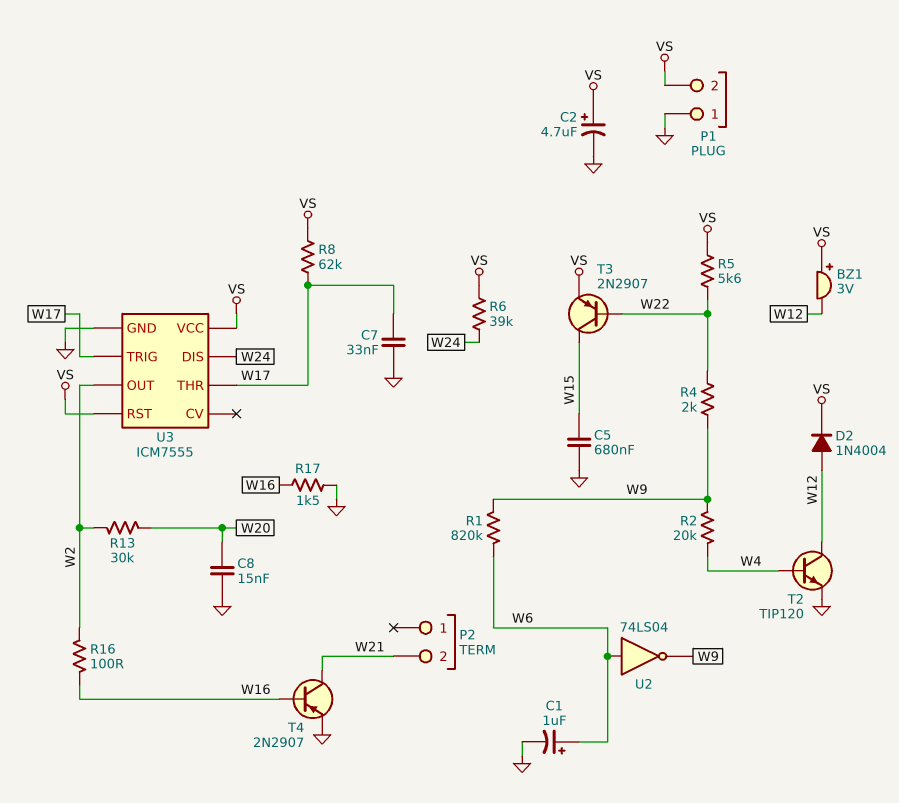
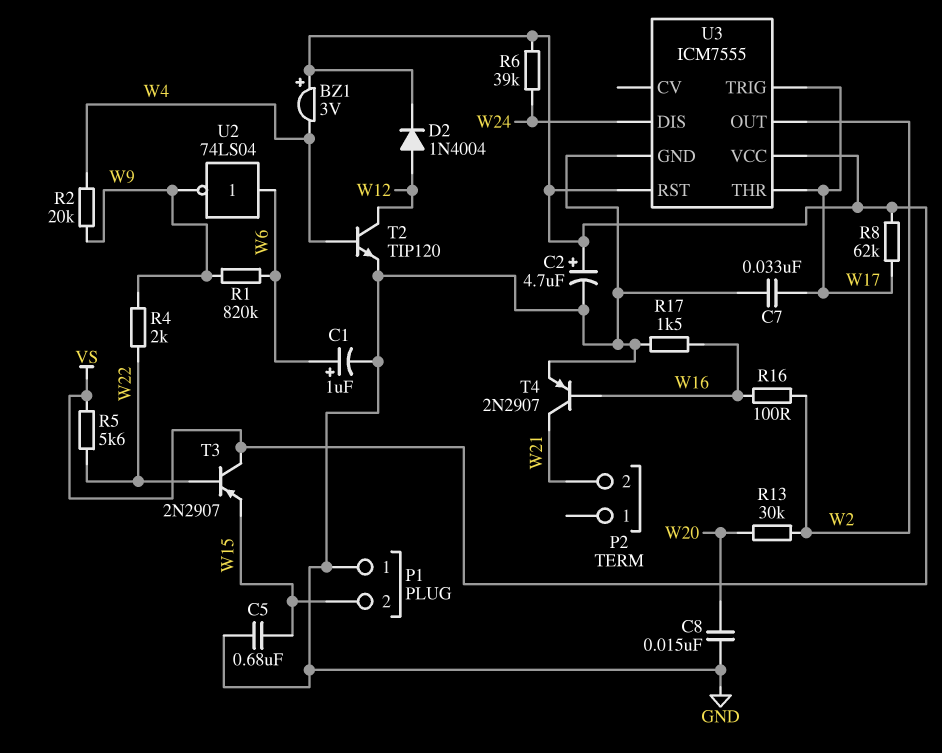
BZ1: buzzer 3V (plus VS, minus W12) -> buzzer 3V (plus VS, minus W4)
P1 pin 2: VS -> W15
T3: PNP 2N2907 (B W22, C W15, E VS) -> PNP 2N2907 (B W22, C VS, E W15)

